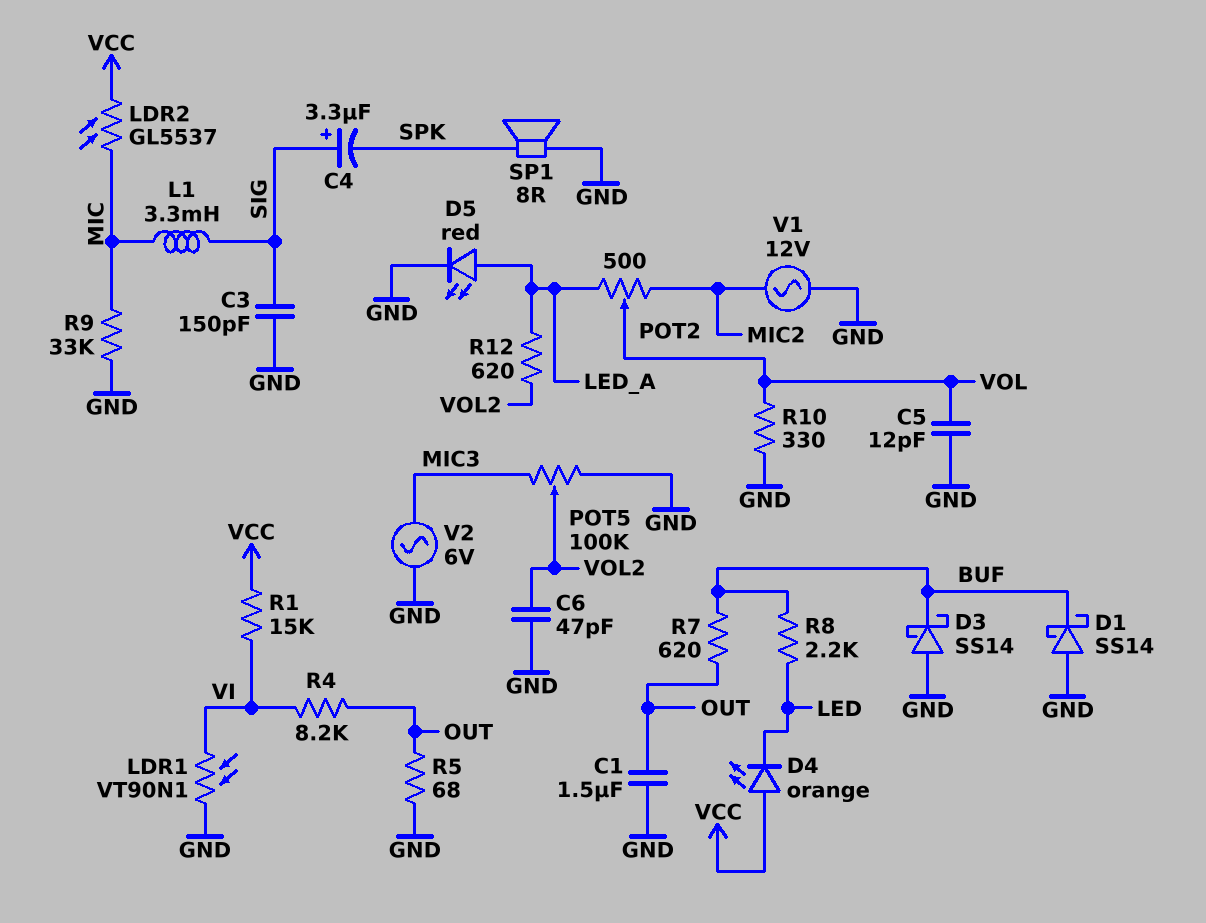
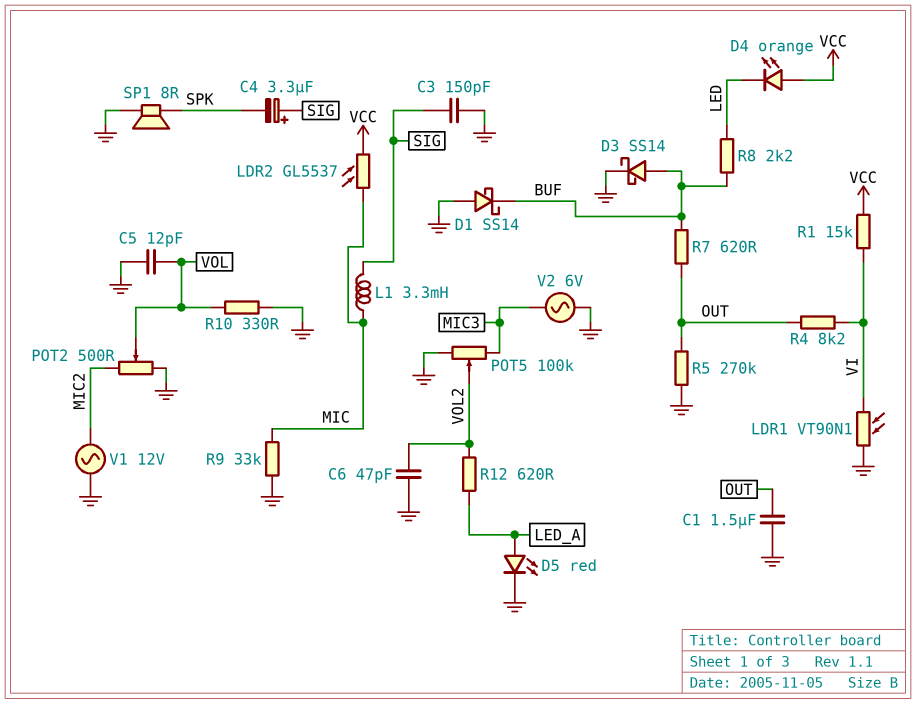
D3: schottky SS14 (A GND, K BUF) -> schottky SS14 (A BUF, K GND)
POT2: 500 (LED_A, MIC2, wiper VOL) -> 500 (GND, MIC2, wiper VOL)
R5: 68 (GND, OUT) -> 270k (GND, OUT)

